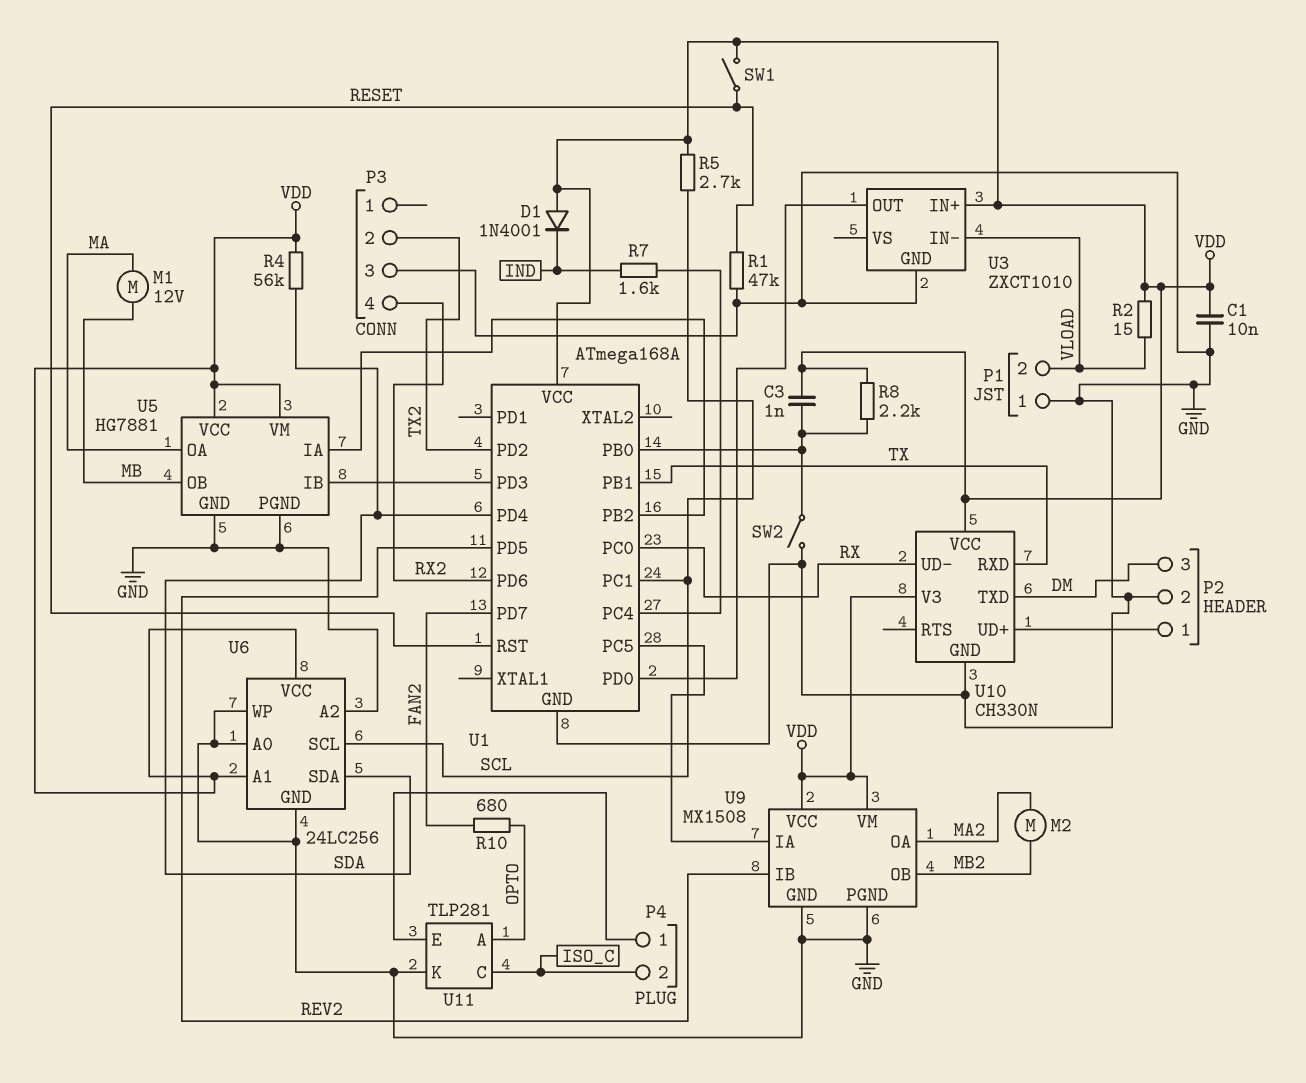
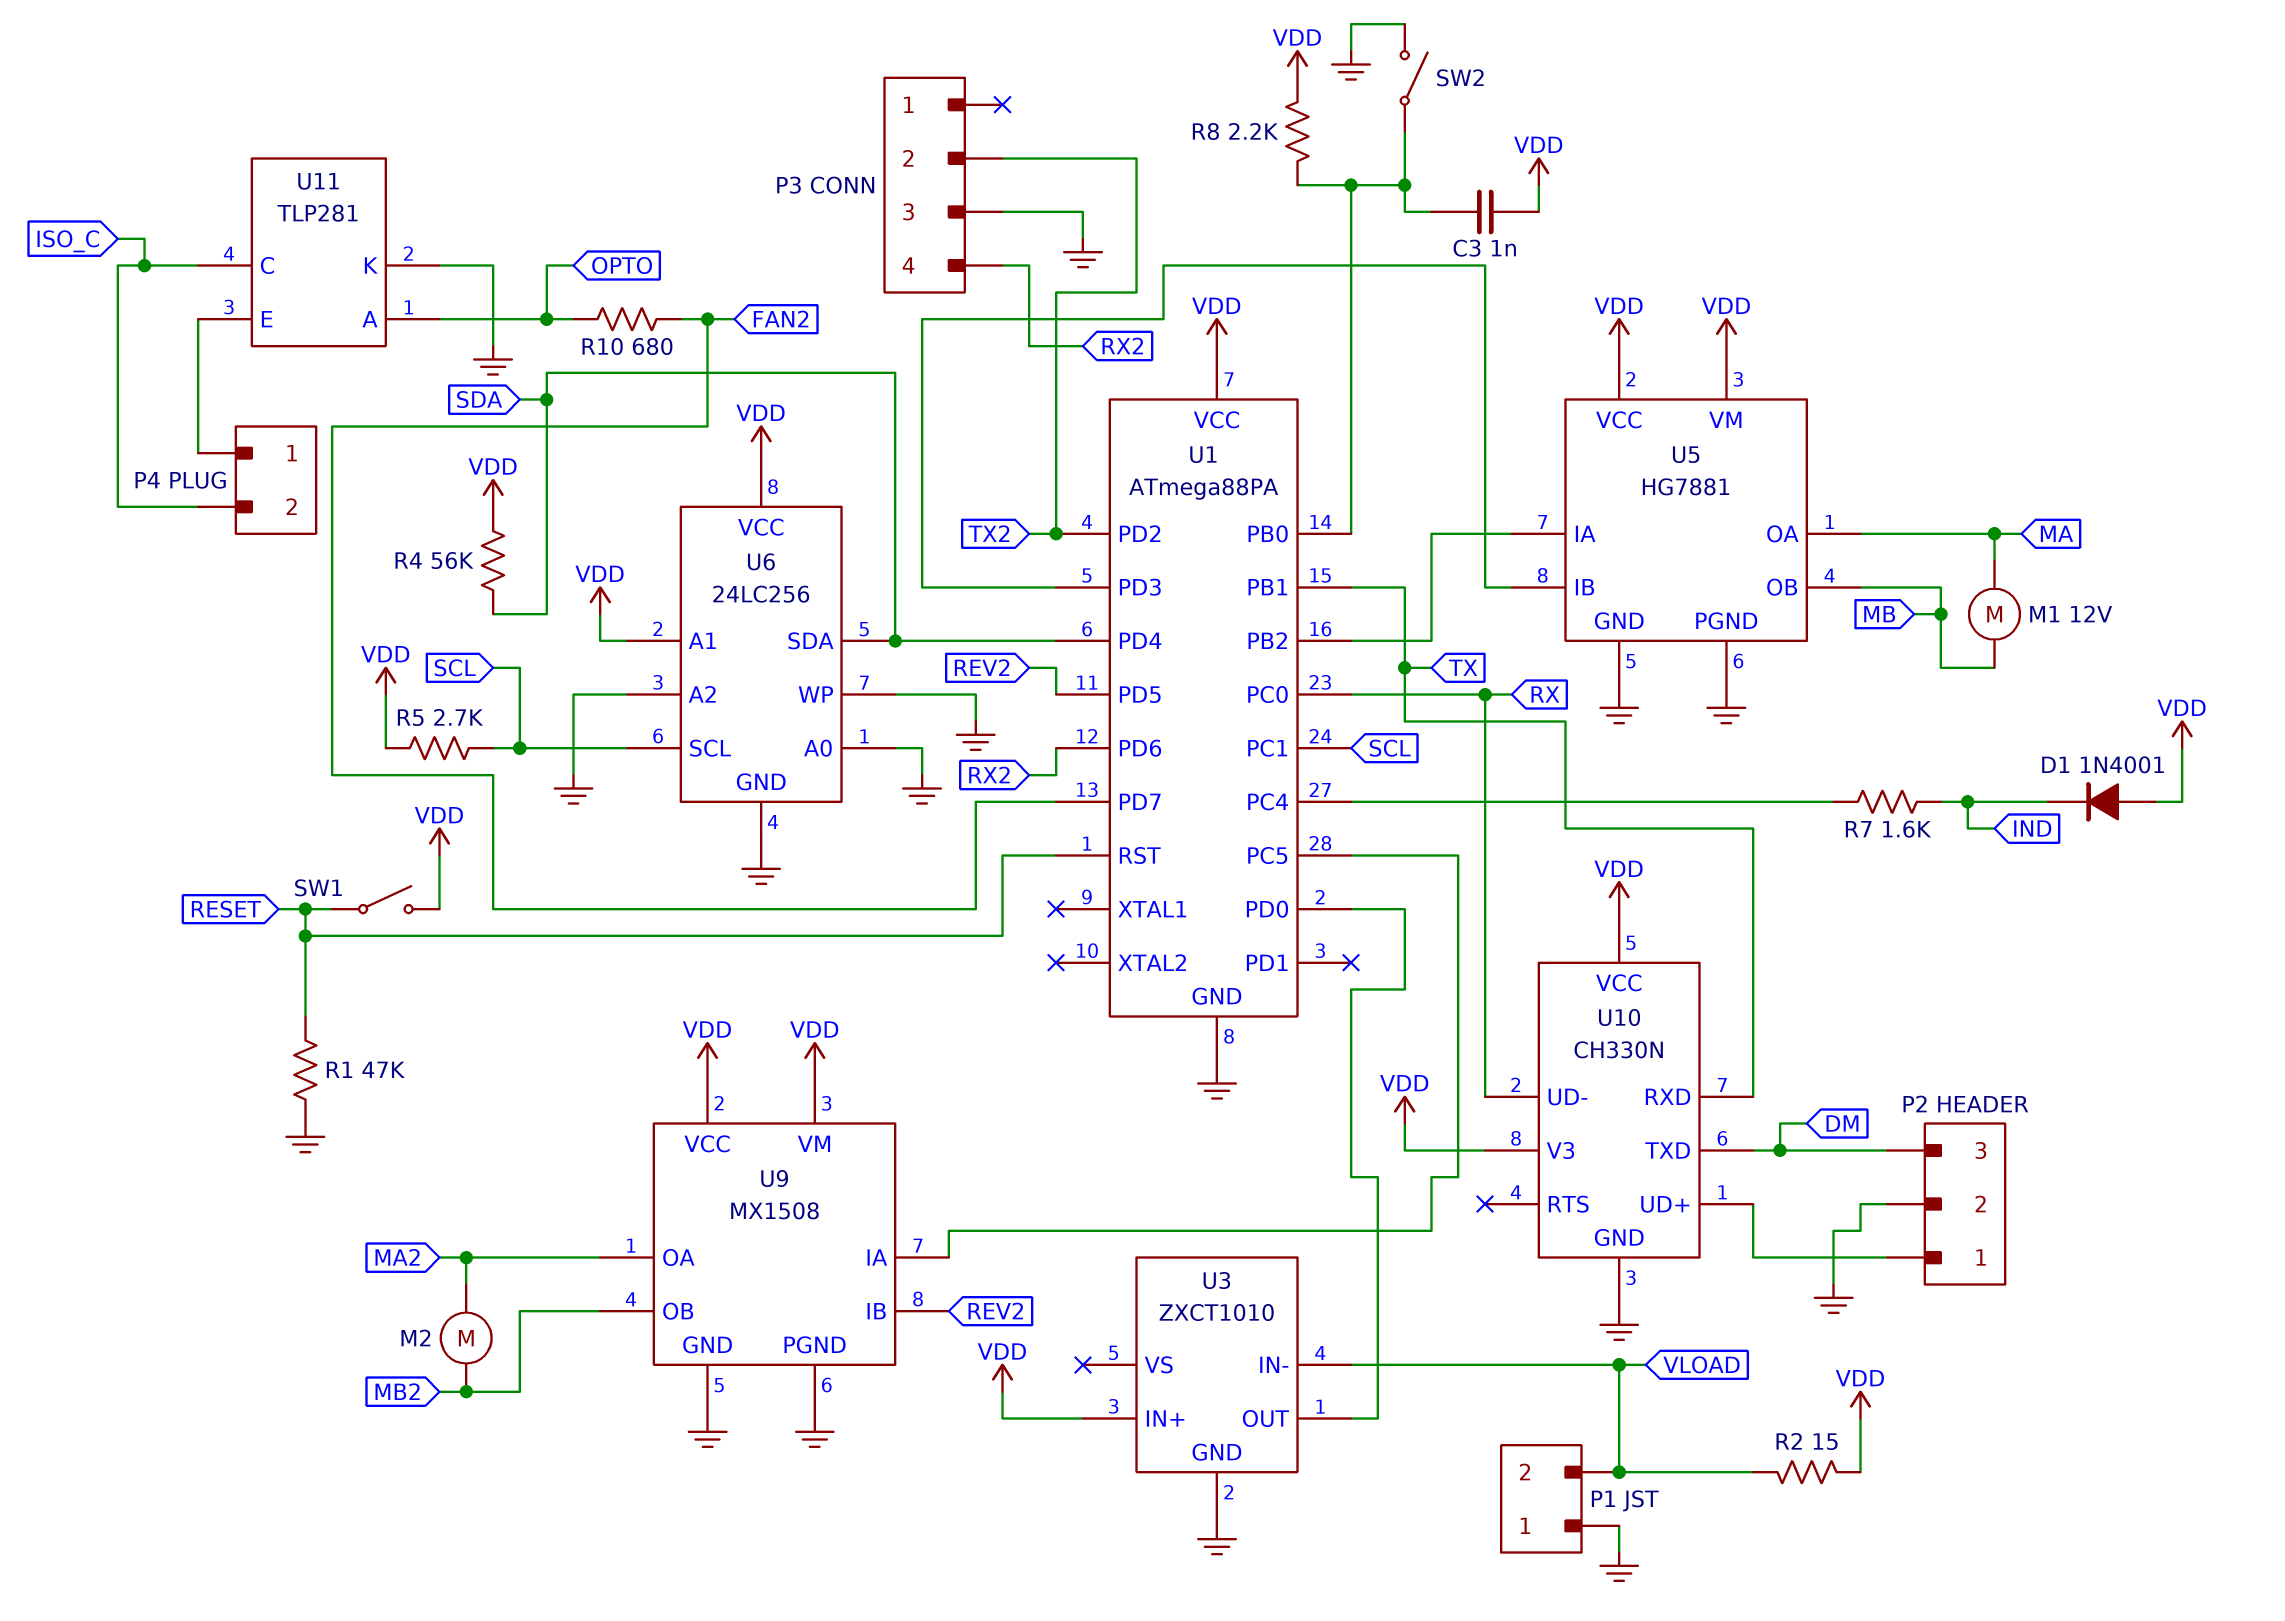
C1: 10nF (GND, VDD) -> none
U1: ATmega168A -> ATmega88PA

